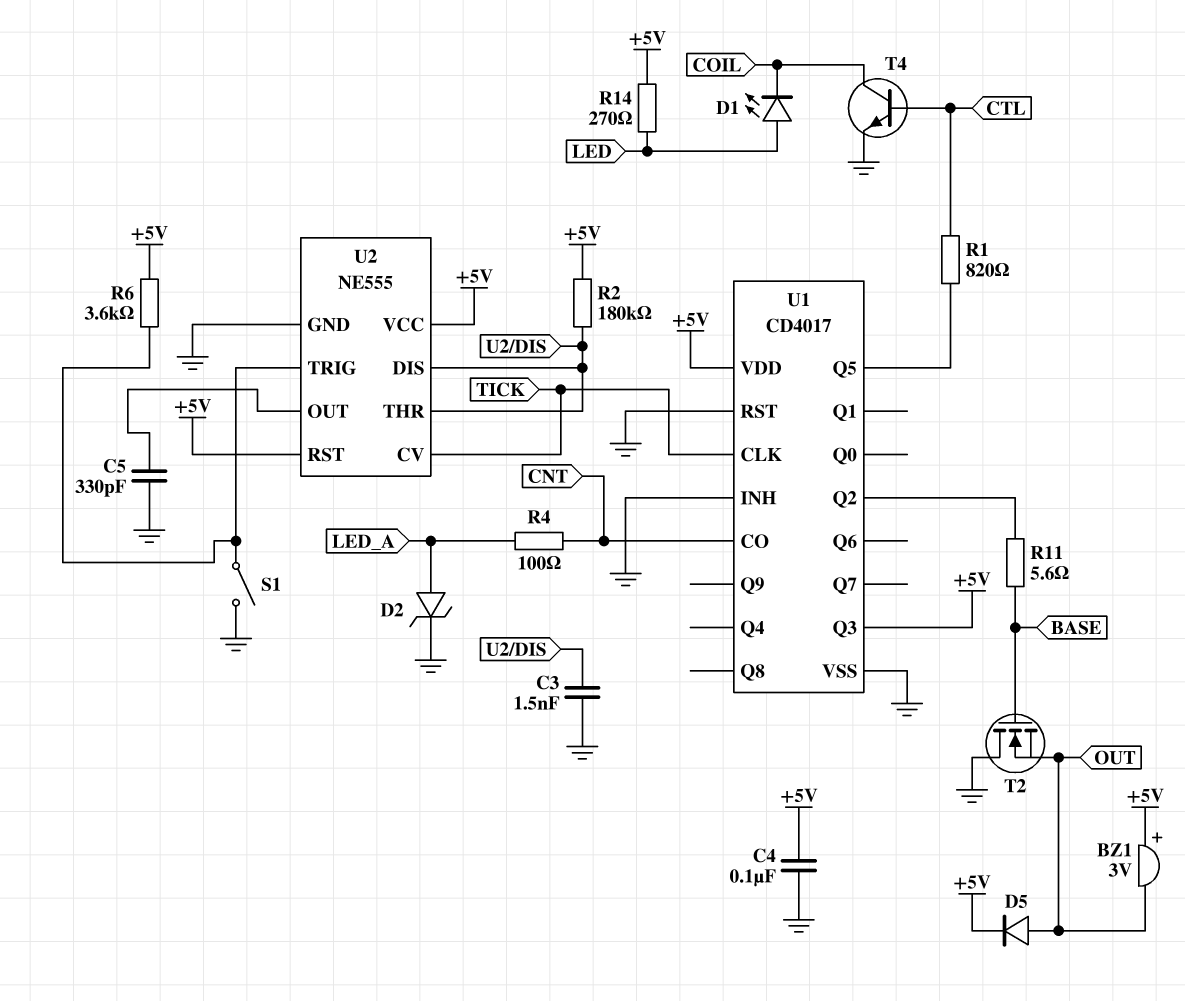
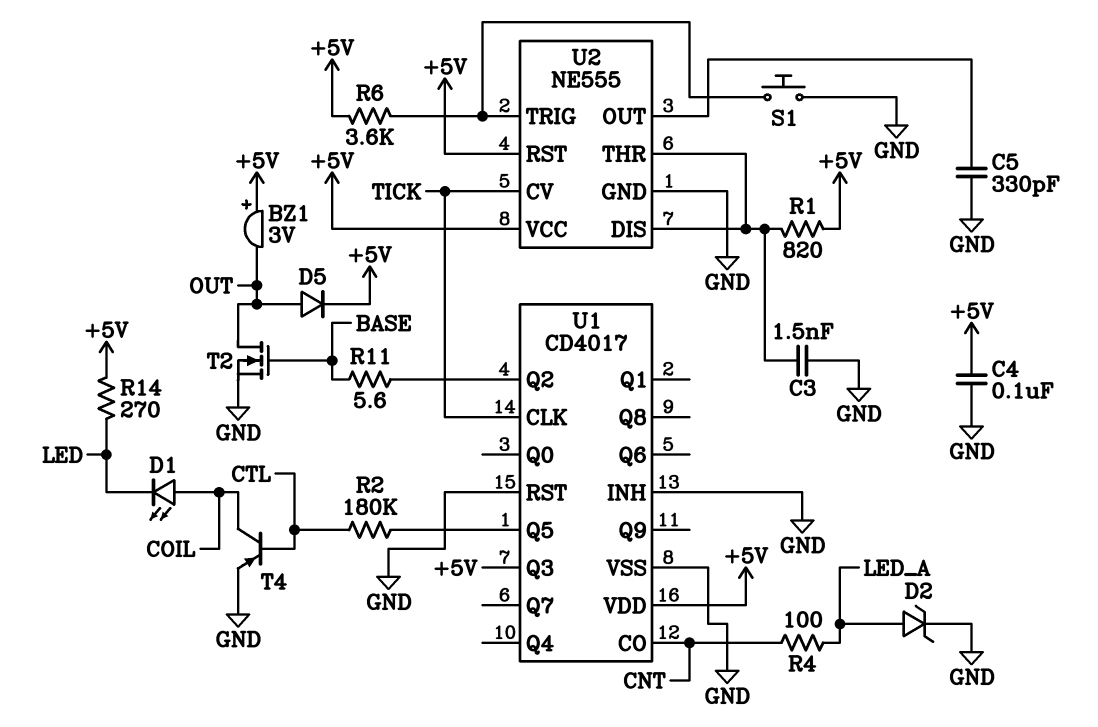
D1: LED (A LED, K COIL) -> LED (A COIL, K LED)
R1: 820 (CTL, U1/Q5) -> 820 (+5V, U2/DIS)
R2: 180k (+5V, U2/DIS) -> 180k (CTL, U1/Q5)
S1: switch (GND, U2/TRIG) -> button (GND, U2/TRIG)
T2: NMOS (G BASE, D GND, S OUT) -> NMOS (G BASE, D OUT, S GND)
T4: NPN (B CTL, C COIL, E GND) -> PNP (B CTL, C COIL, E GND)

